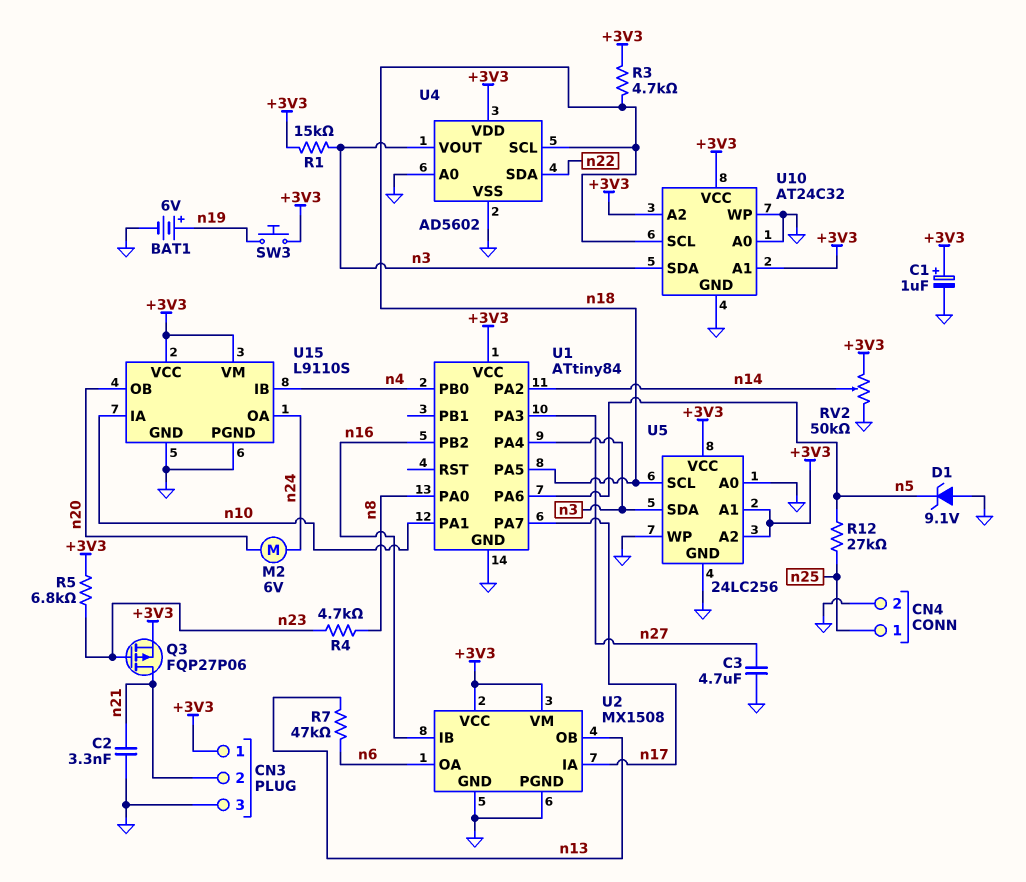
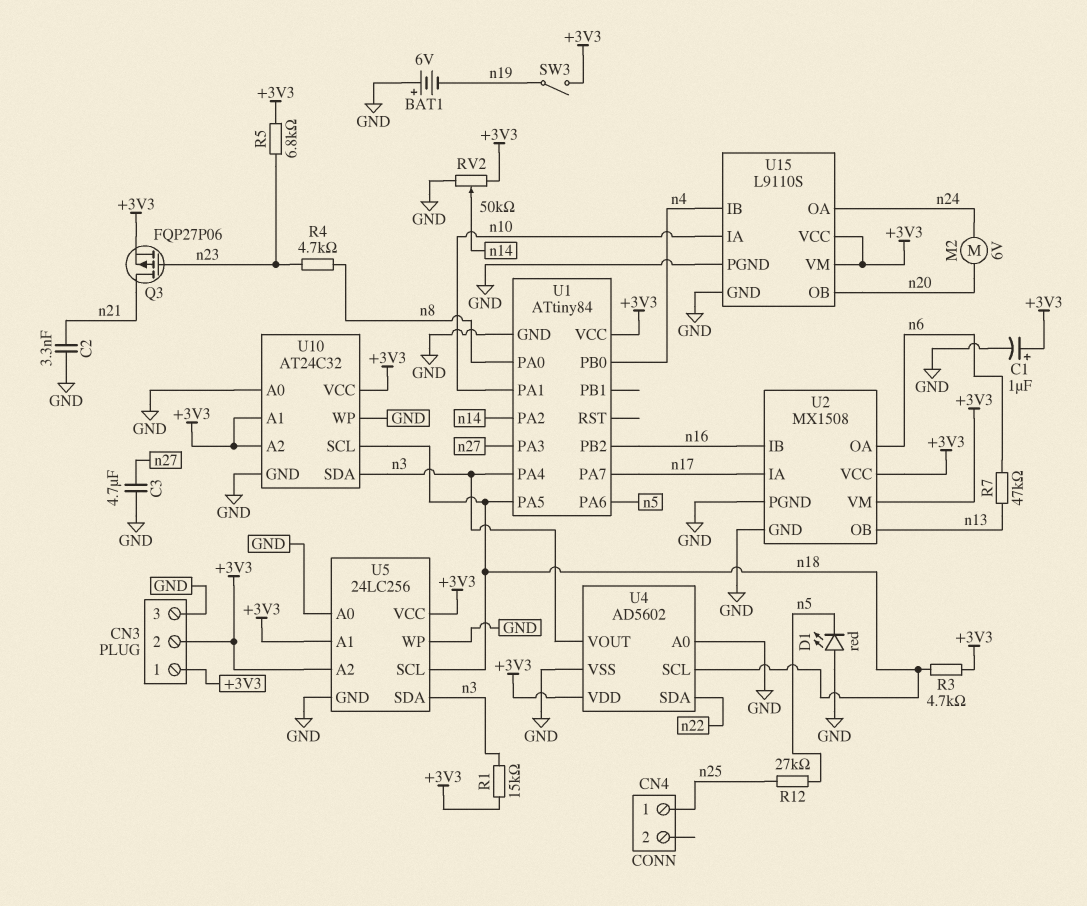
BAT1: 6V (plus n19, minus GND) -> 6V (plus GND, minus n19)
CN3 pin 2: n21 -> +3V3
CN4 pin 2: GND -> none
D1: zener 9.1V (A GND, K n5) -> LED red (A GND, K n5)
SW3: button (+3V3, n19) -> switch (+3V3, n19)

